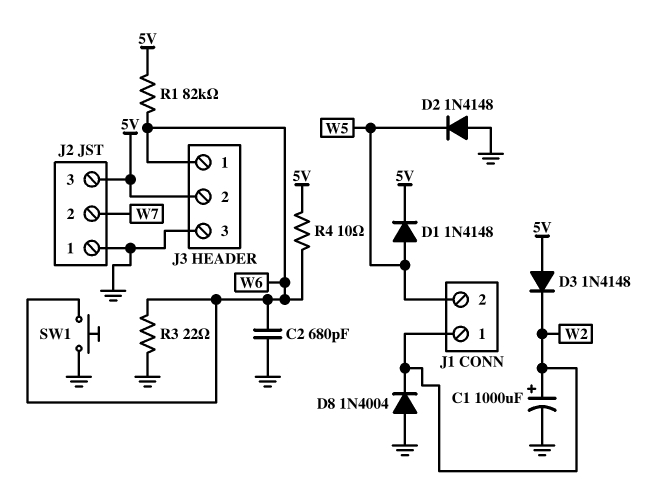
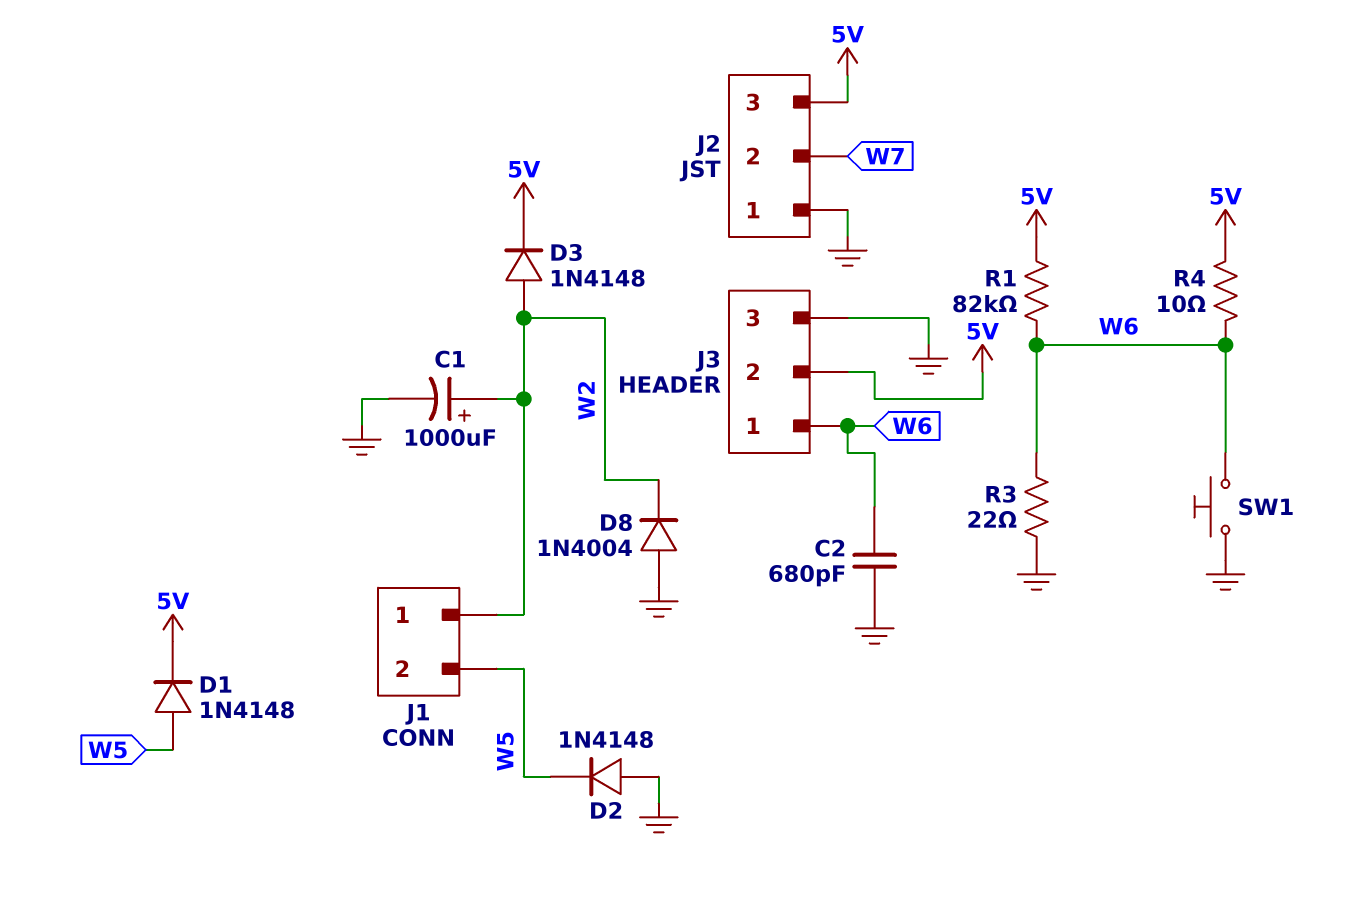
D3: diode 1N4148 (A 5V, K W2) -> diode 1N4148 (A W2, K 5V)

